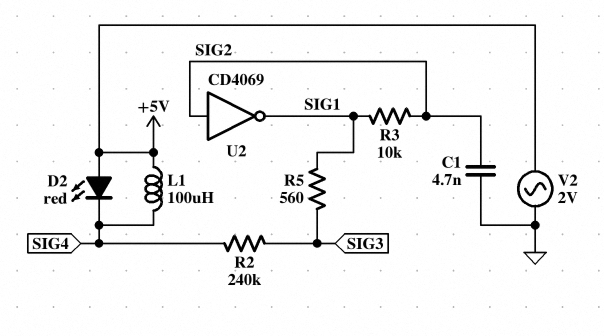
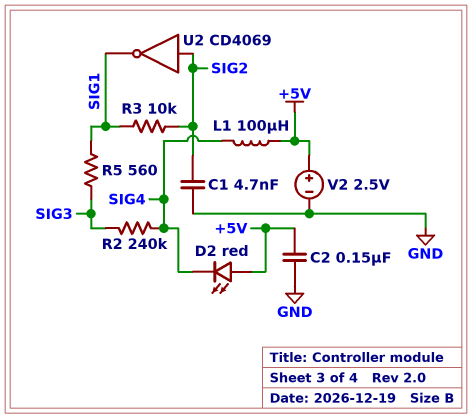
C2: none -> 150nF (+5V, GND)
V2: AC 2V (+5V, GND) -> 2.5V (plus +5V, minus GND)

